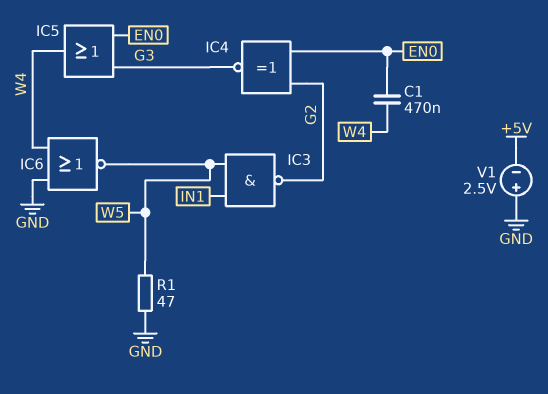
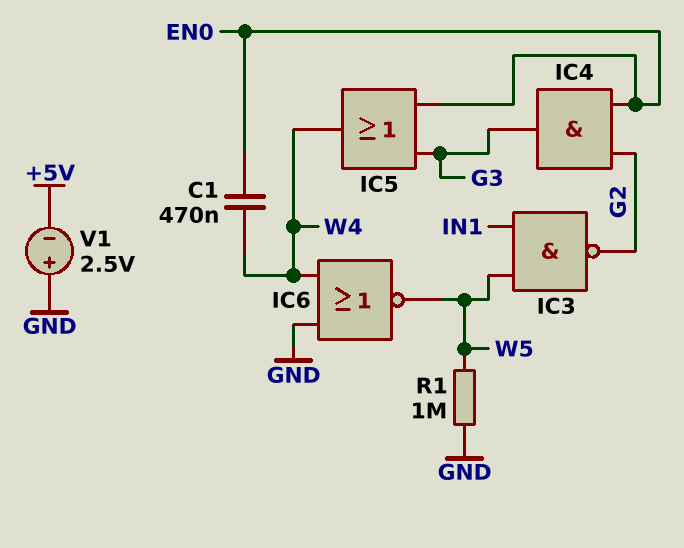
IC4: XNOR (in EN0, in G2, out G3) -> AND (in EN0, in G2, out G3)
R1: 47 (GND, W5) -> 1M (GND, W5)

